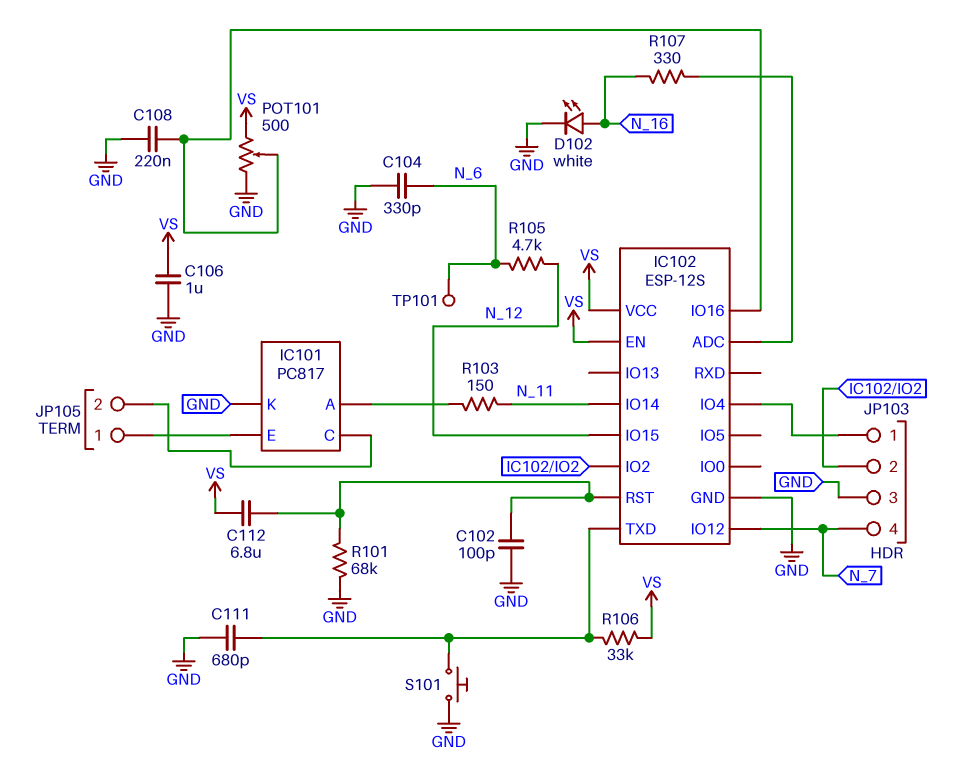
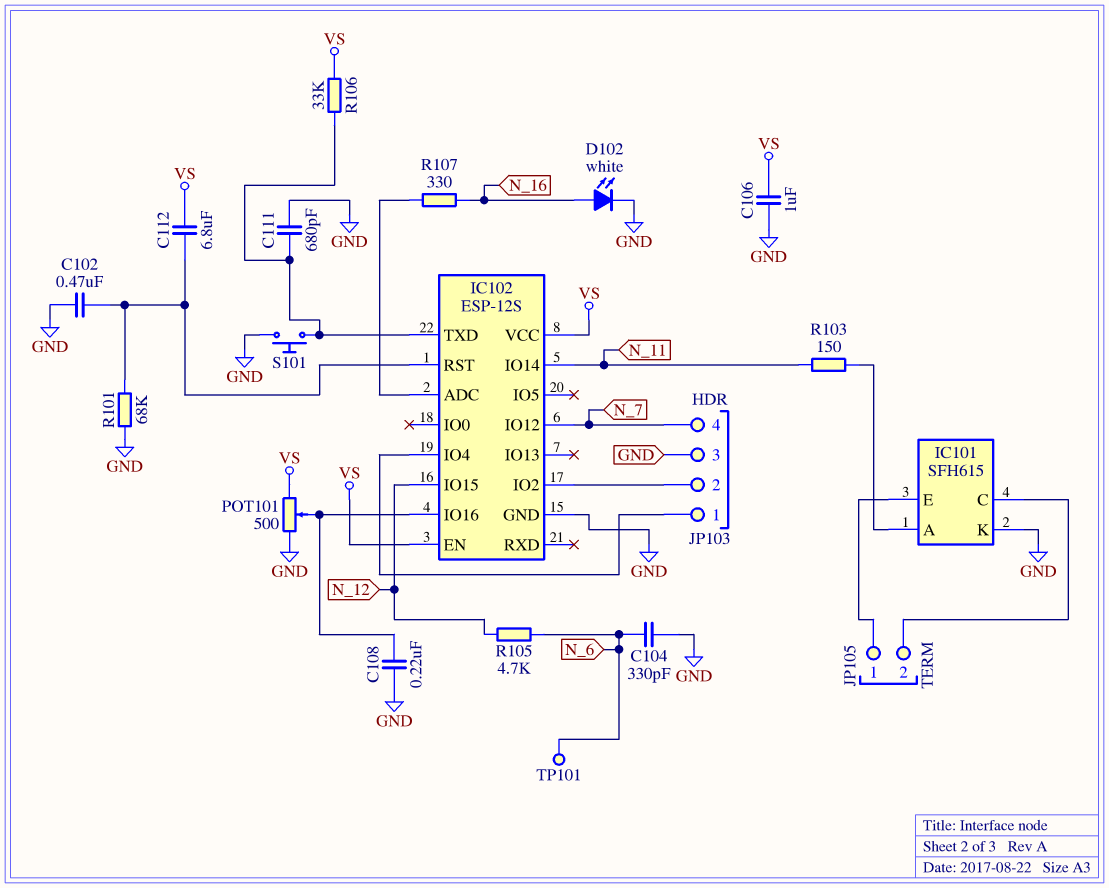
C102: 100pF (GND, IC102/RST) -> 470nF (GND, IC102/RST)
IC101: PC817 -> SFH615

